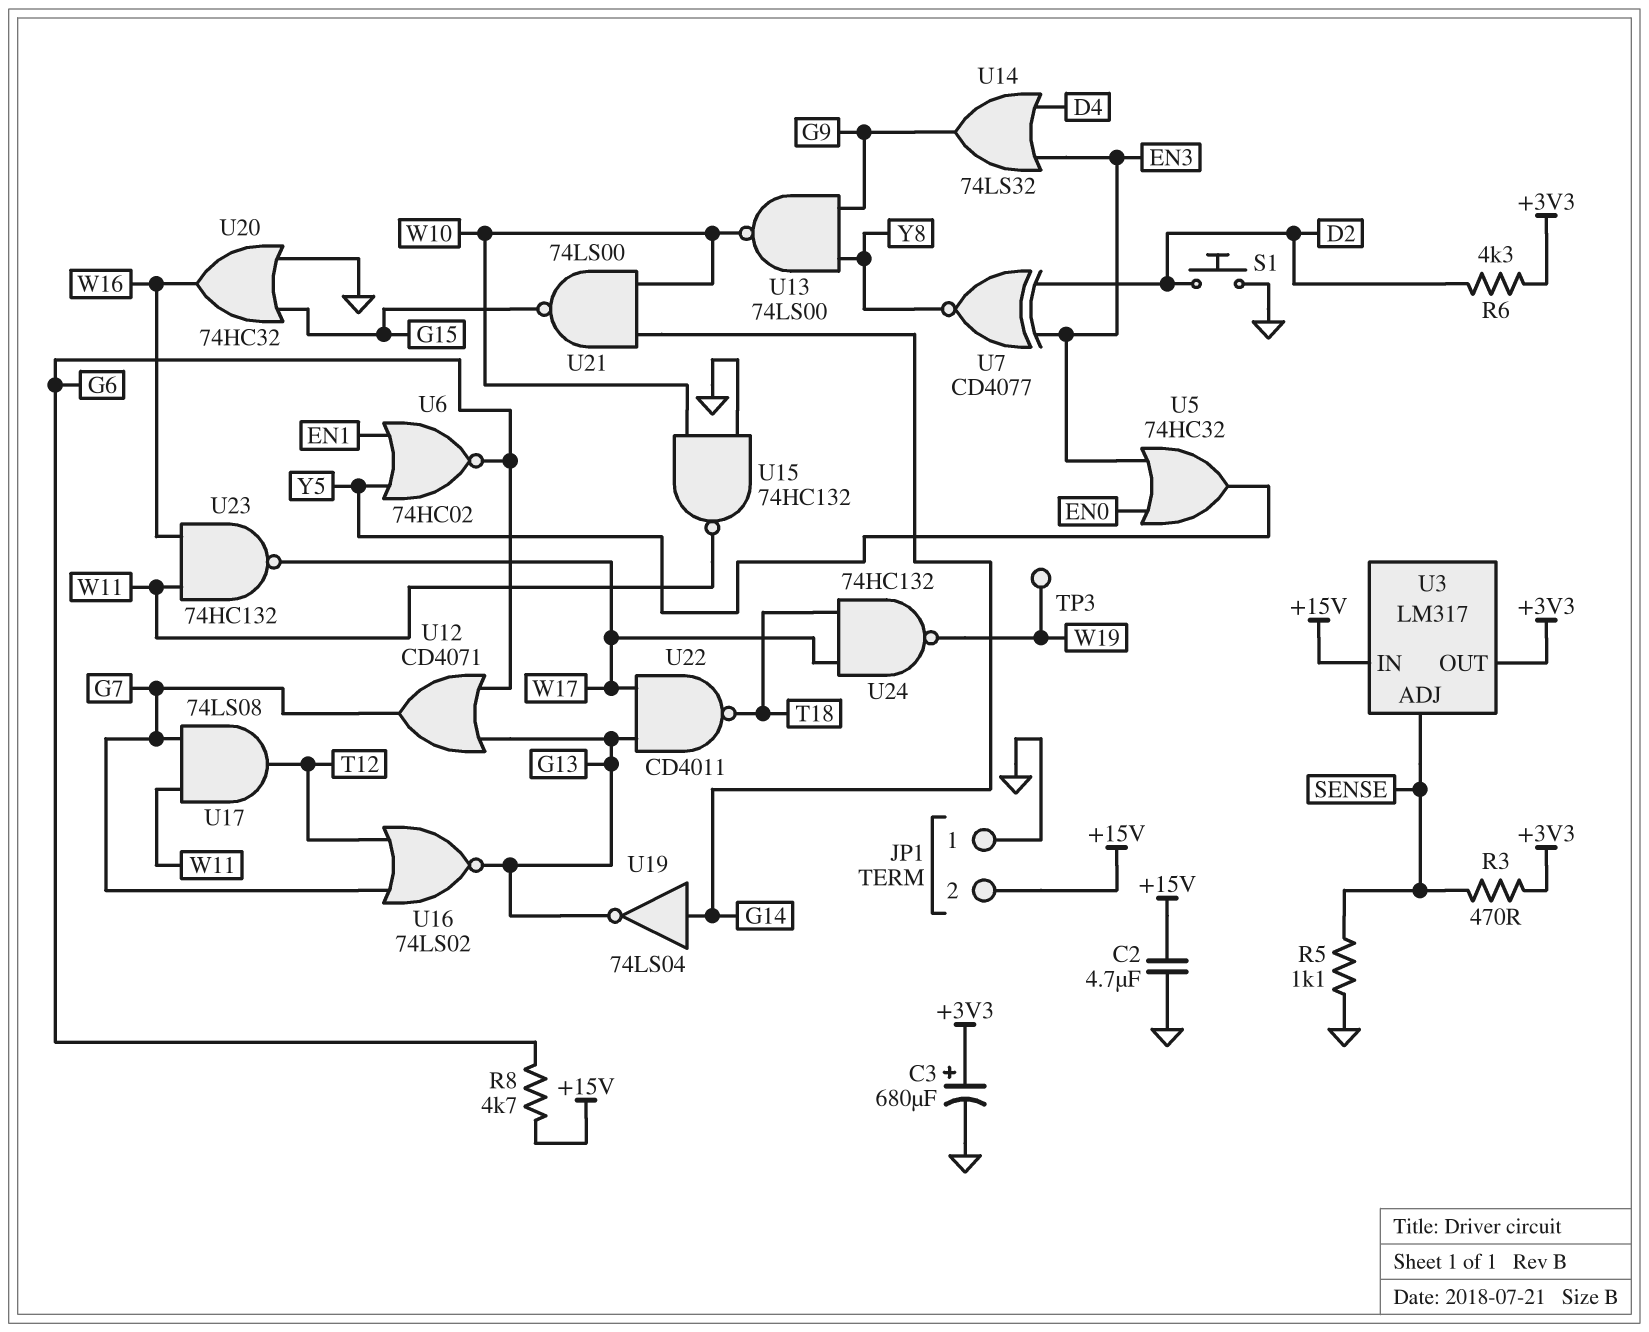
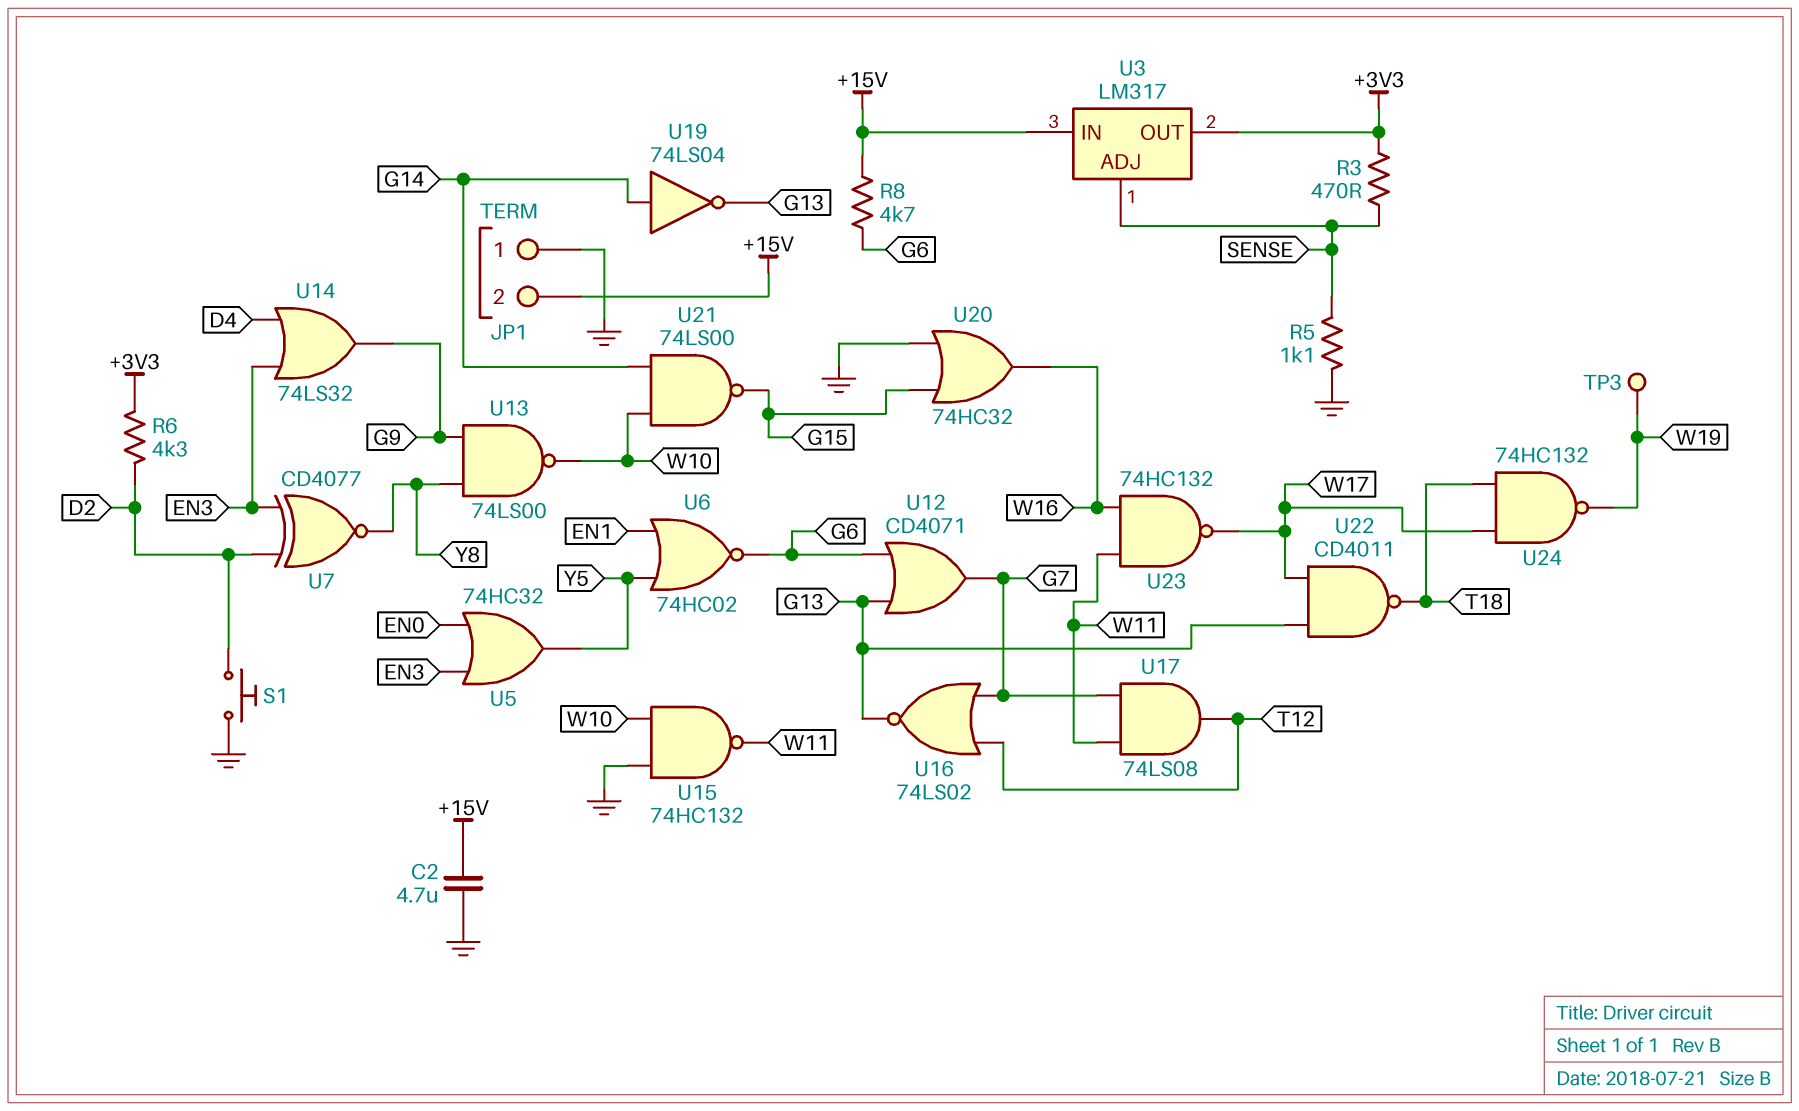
C3: 680uF (plus +3V3, minus GND) -> none

